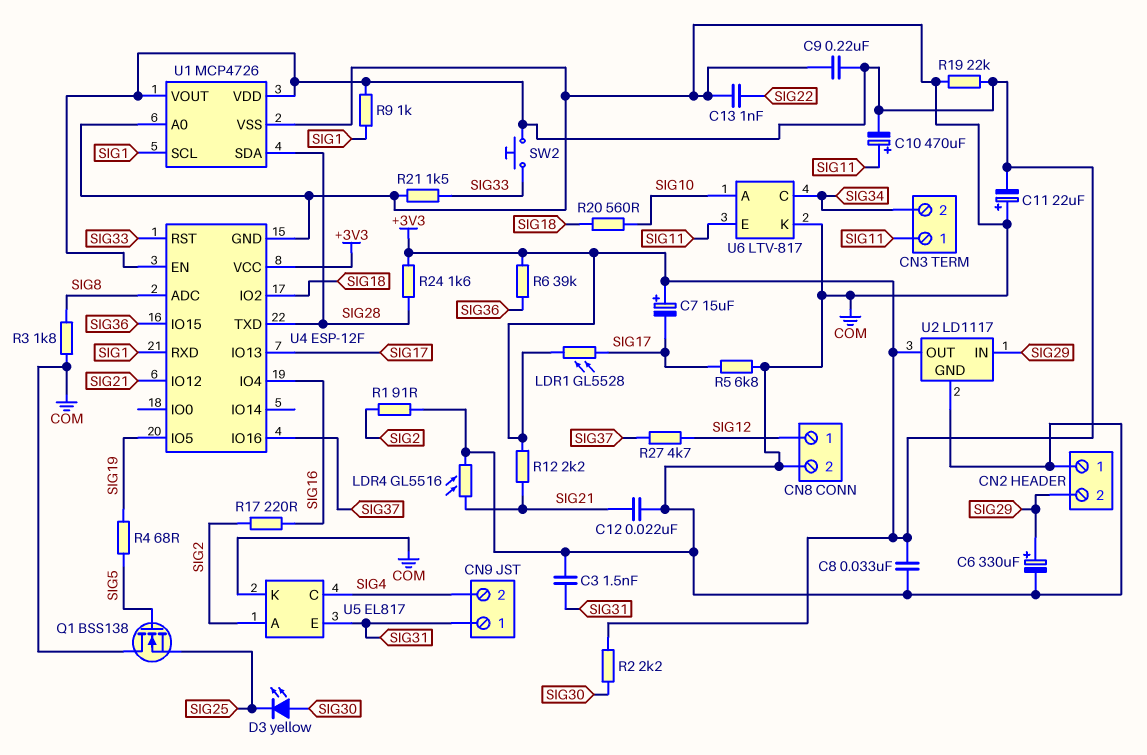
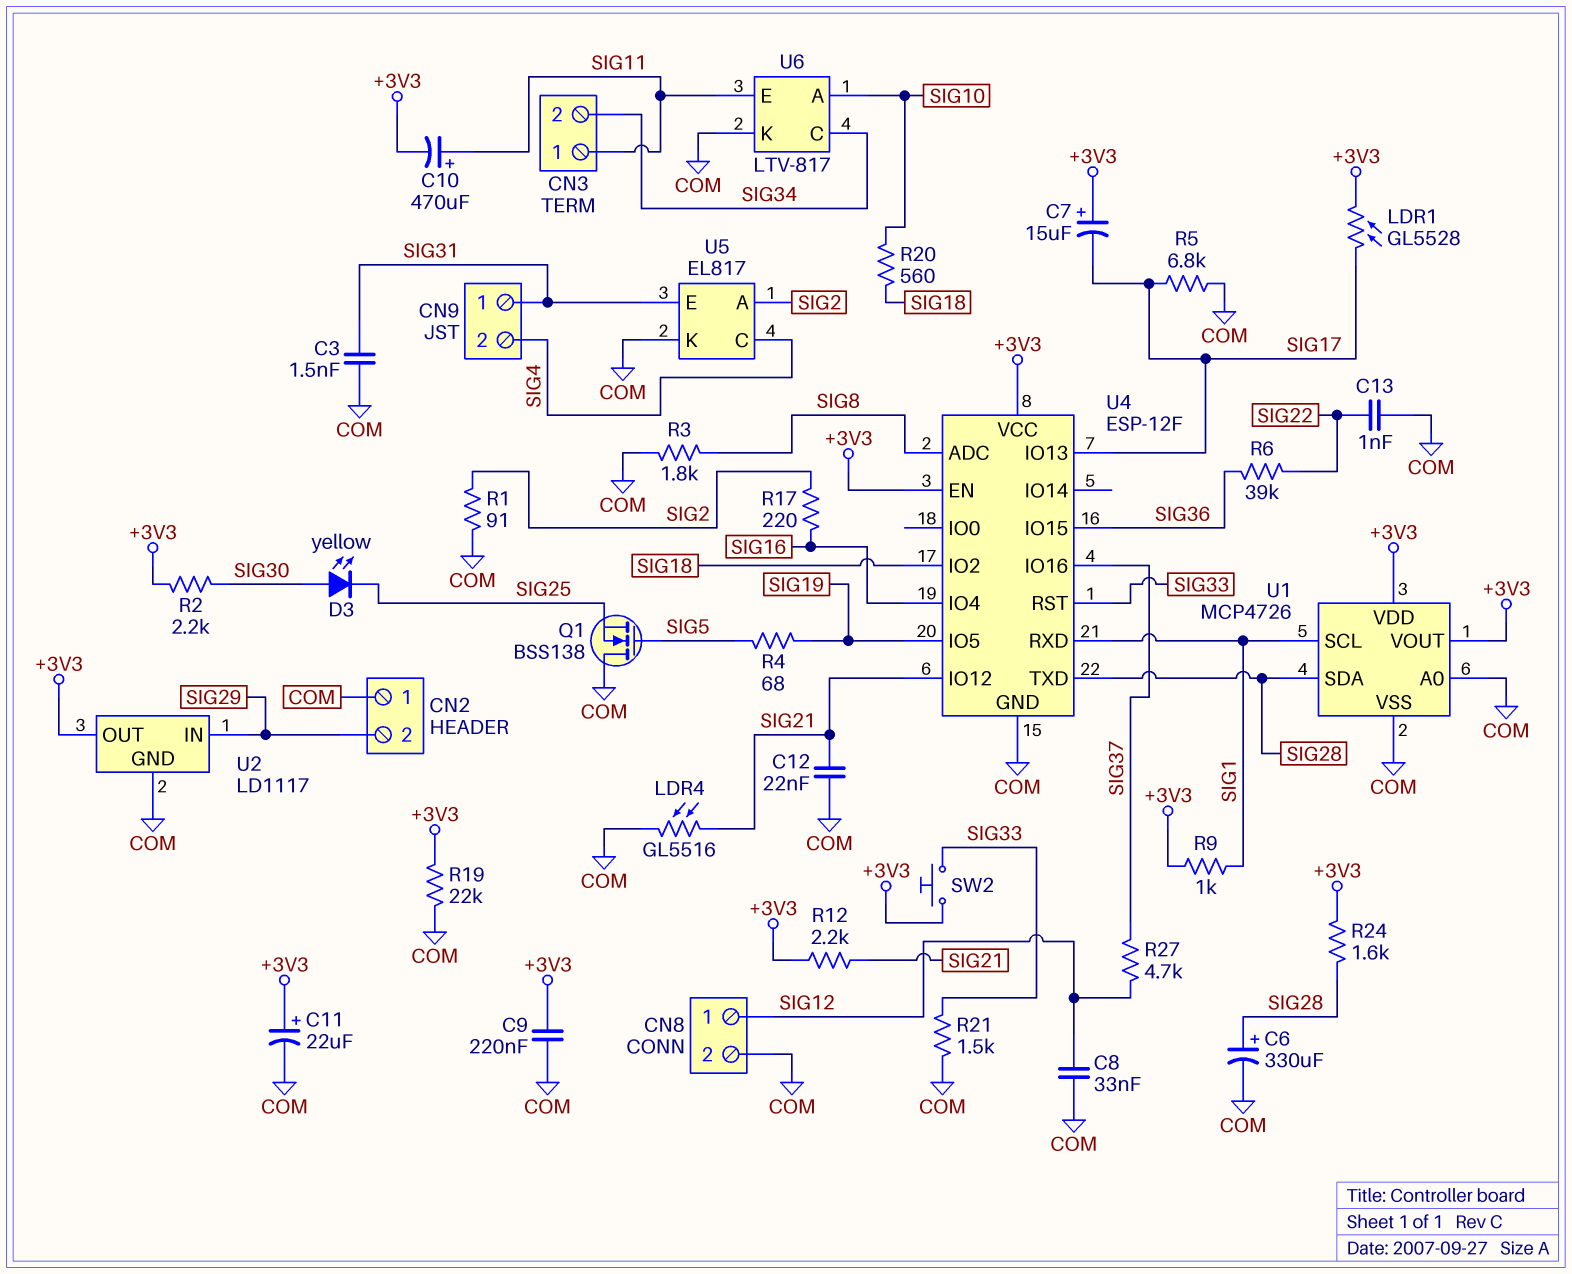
C6: 330uF (plus SIG29, minus COM) -> 330uF (plus SIG28, minus COM)
C8: 33nF (+3V3, COM) -> 33nF (COM, SIG12)
C11: 22uF (plus COM, minus +3V3) -> 22uF (plus +3V3, minus COM)
R6: 39k (+3V3, SIG36) -> 39k (SIG22, SIG36)

